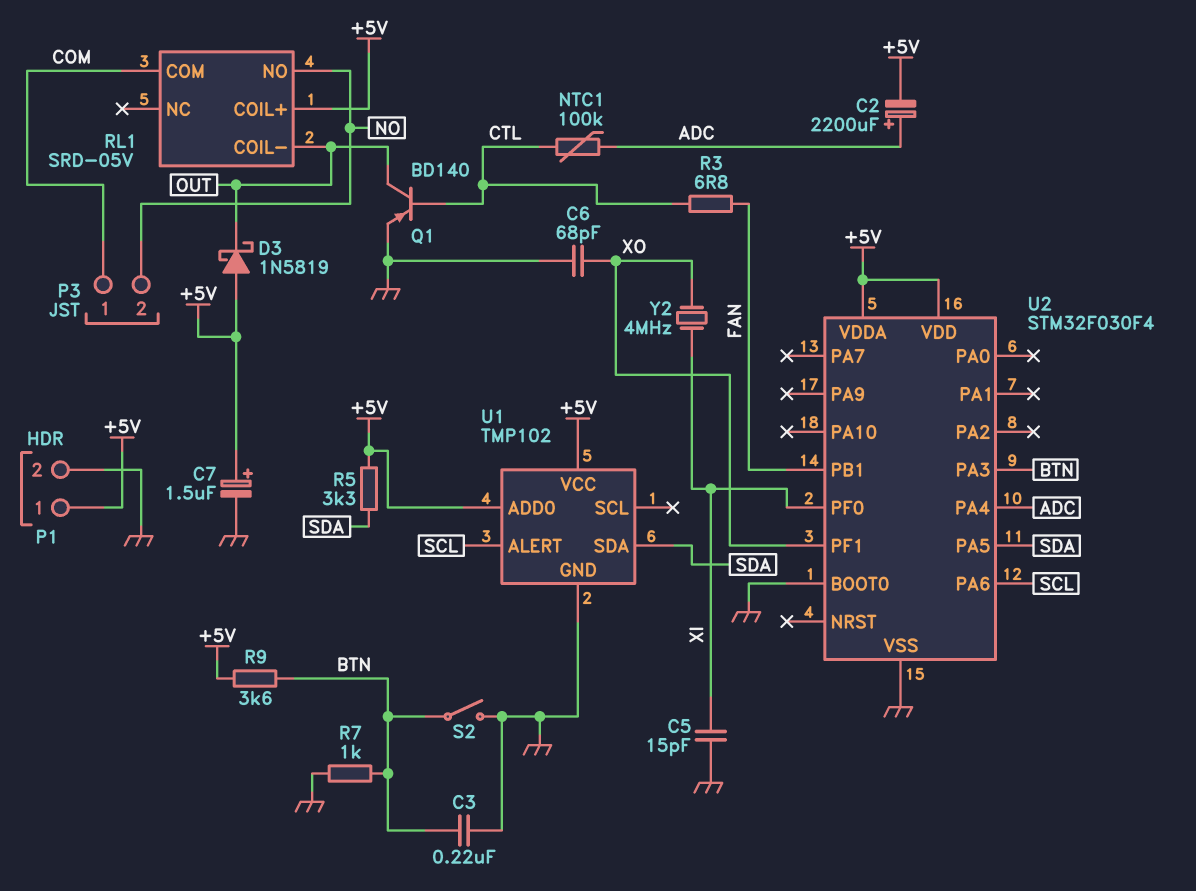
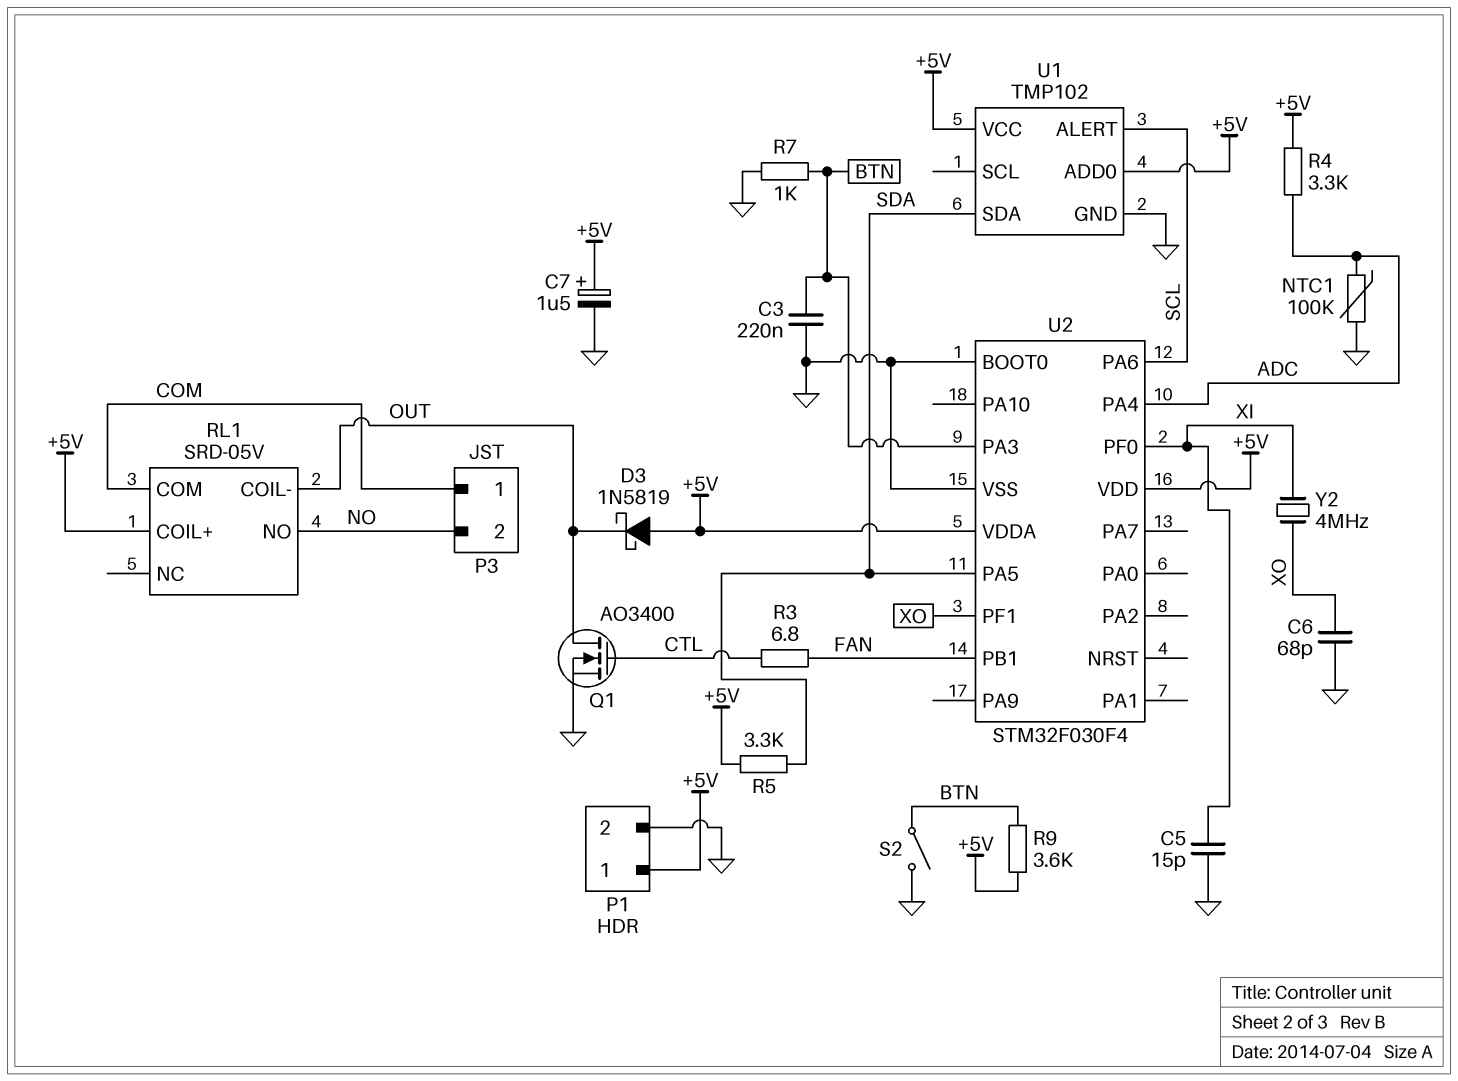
C2: 2200uF (plus ADC, minus +5V) -> none
NTC1: 100k (ADC, CTL) -> 100k (ADC, GND)
Q1: PNP BD140 (B CTL, C OUT, E GND) -> NMOS AO3400 (G CTL, D OUT, S GND)
R4: none -> 3.3k (+5V, ADC)

